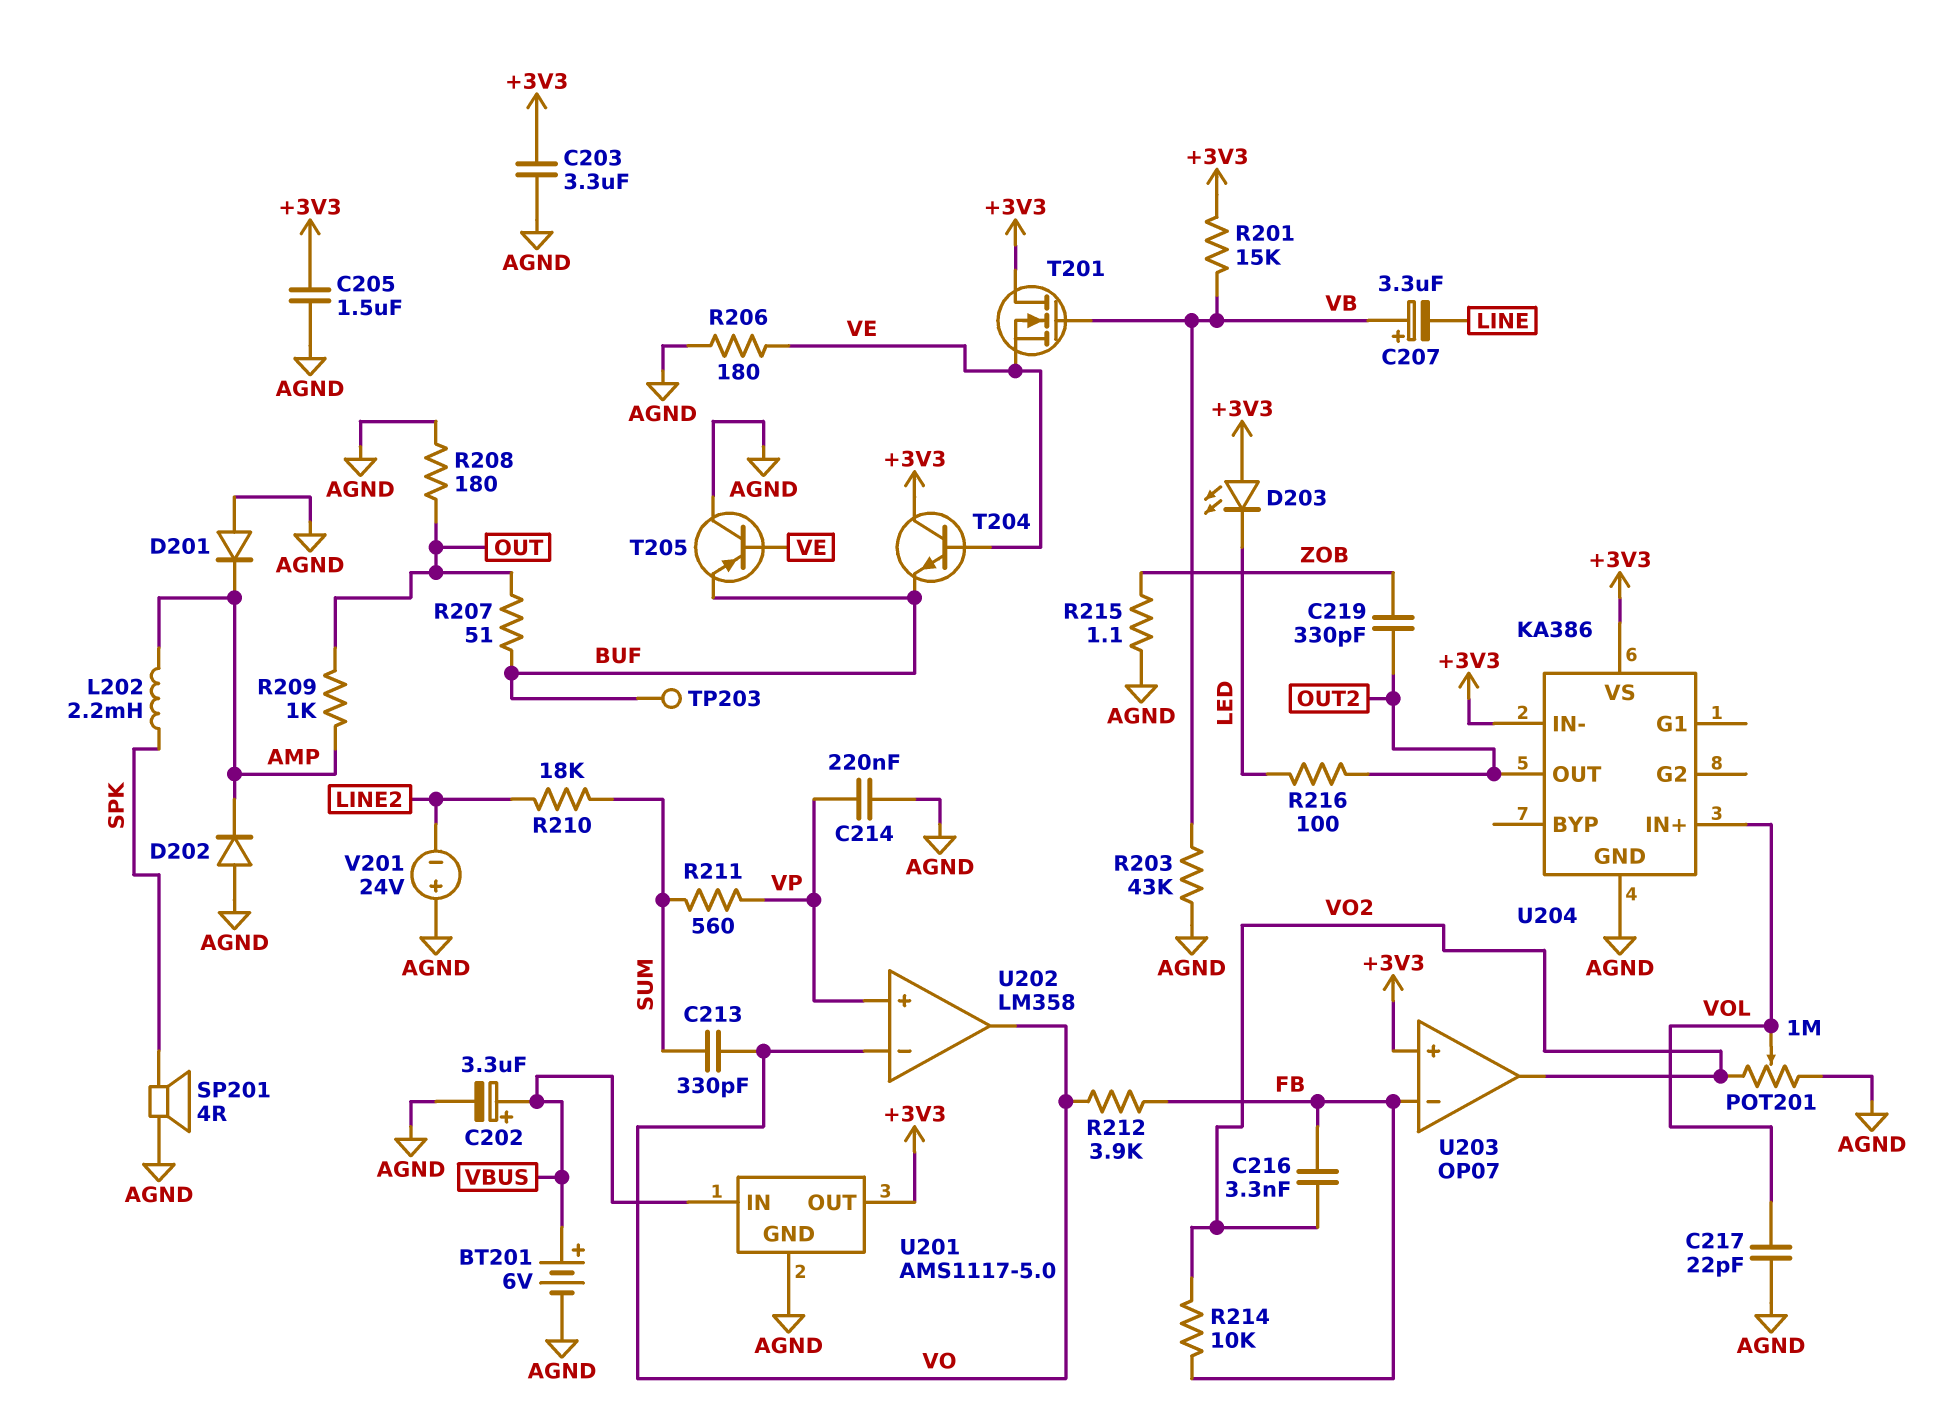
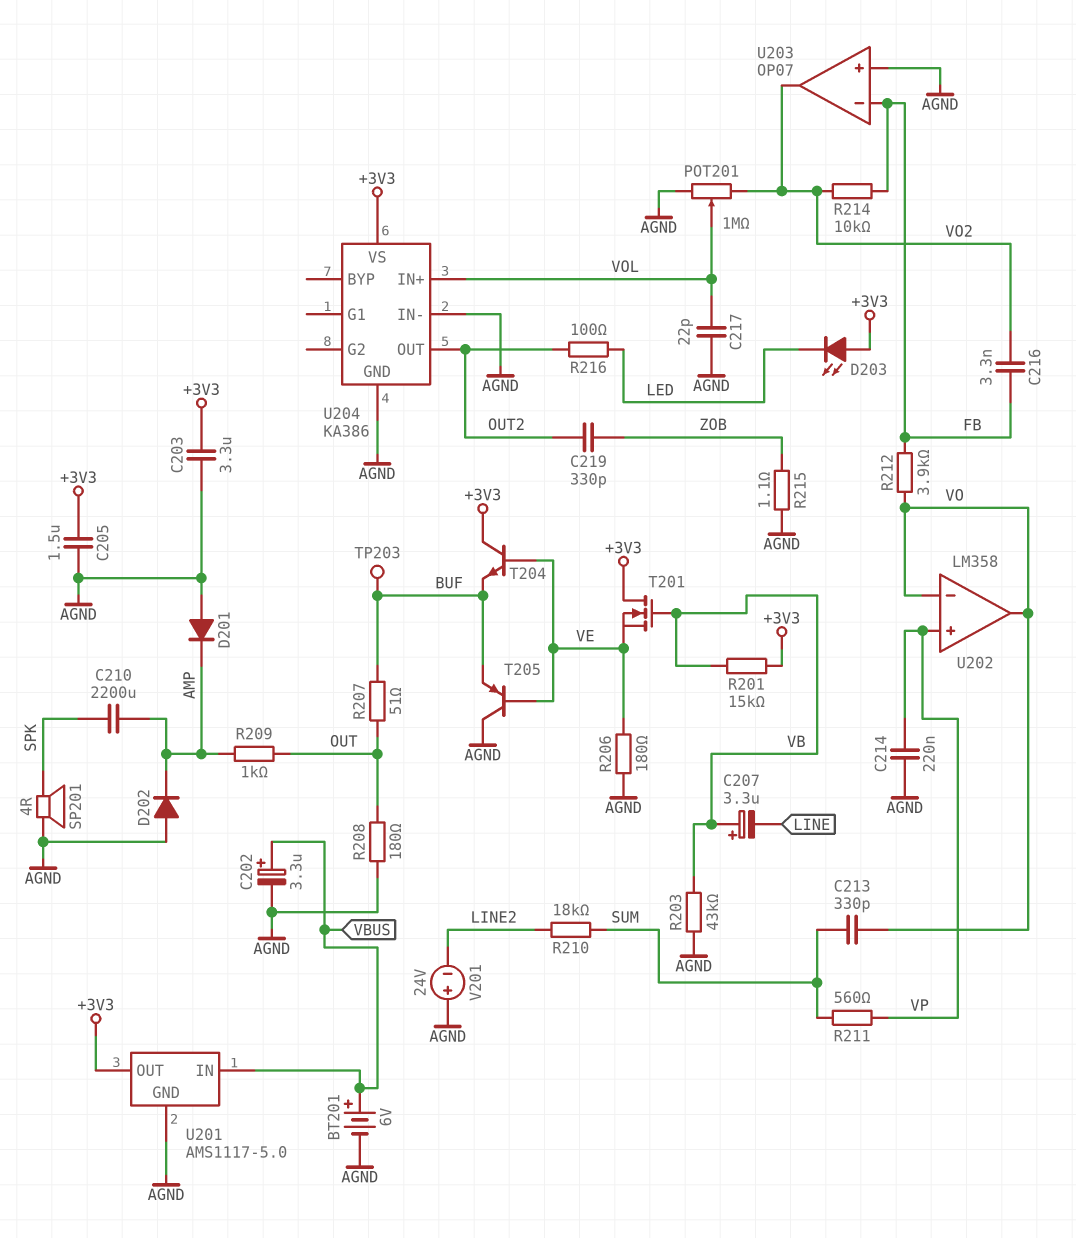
C210: none -> 2200uF (AMP, SPK)
L202: 2.2mH (AMP, SPK) -> none
U203 pin in+: +3V3 -> AGND
U204 pin IN-: +3V3 -> AGND

